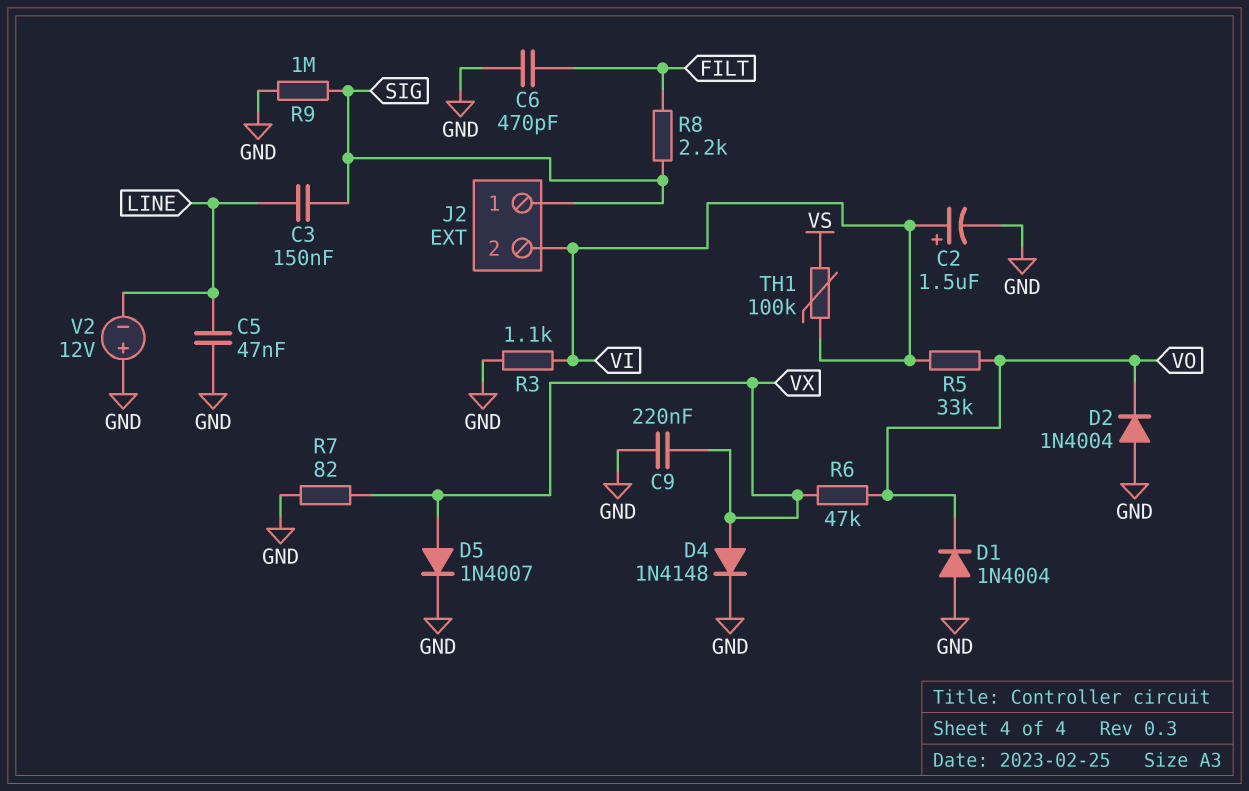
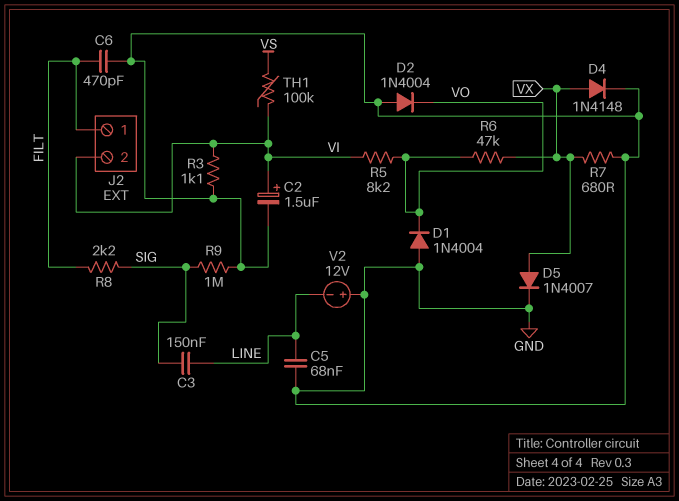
C5: 47nF (GND, LINE) -> 68nF (GND, LINE)
C9: 220nF (GND, VX) -> none
J2 pin 1: SIG -> FILT
R5: 33k (VI, VO) -> 8.2k (VI, VO)
R7: 82 (GND, VX) -> 680 (GND, VX)

